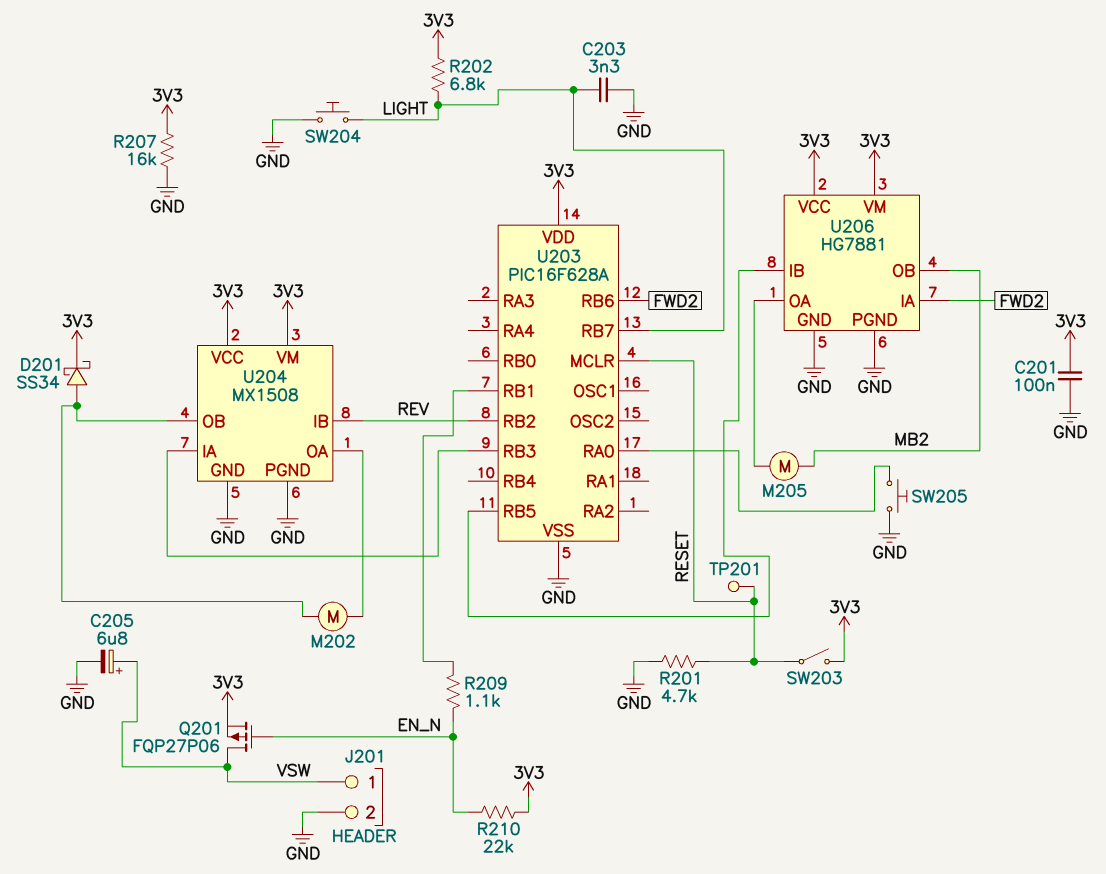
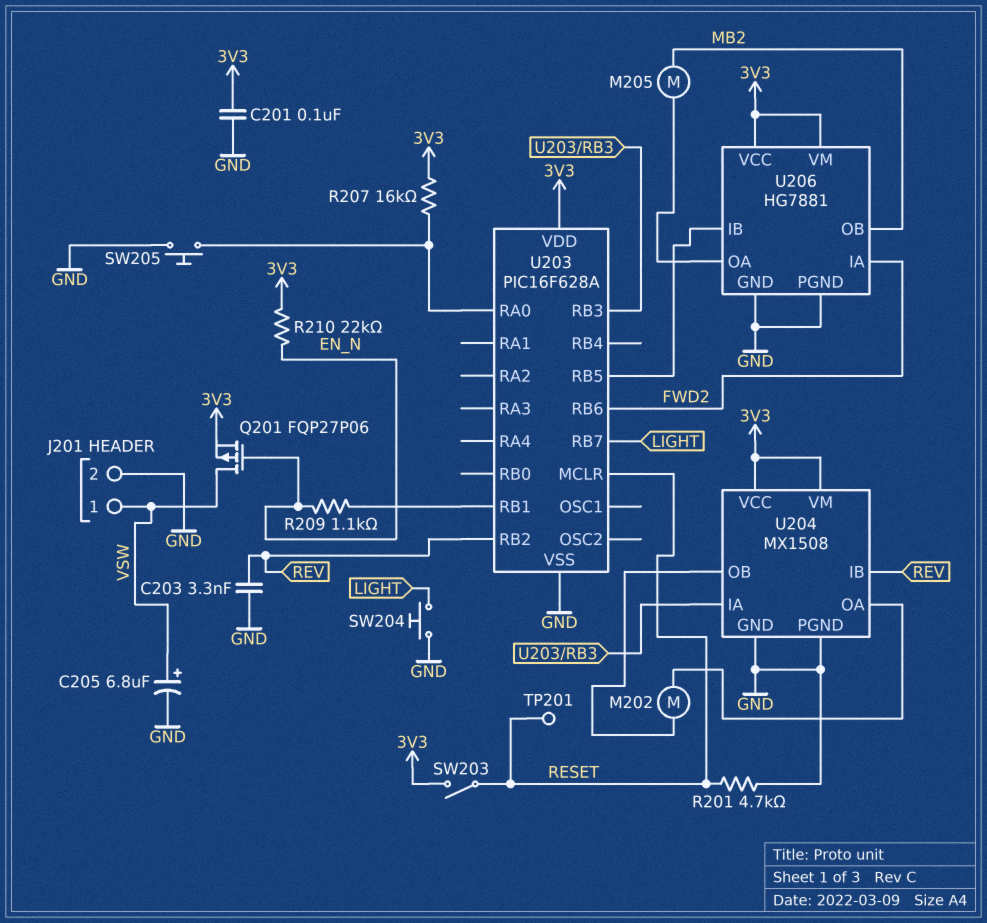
C203: 3.3nF (GND, LIGHT) -> 3.3nF (GND, REV)
D201: schottky SS34 (A U204/OB, K 3V3) -> none
R202: 6.8k (3V3, LIGHT) -> none
R207: 16k (3V3, GND) -> 16k (3V3, U203/RA0)

